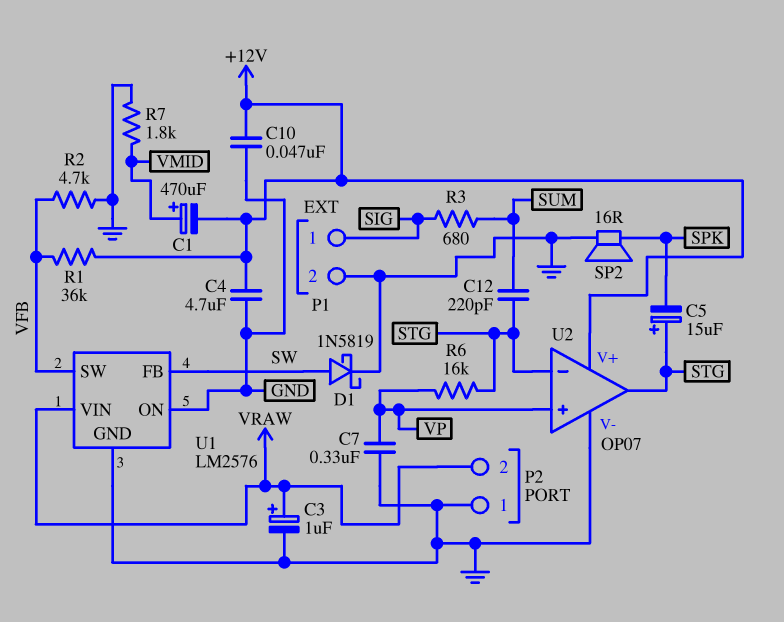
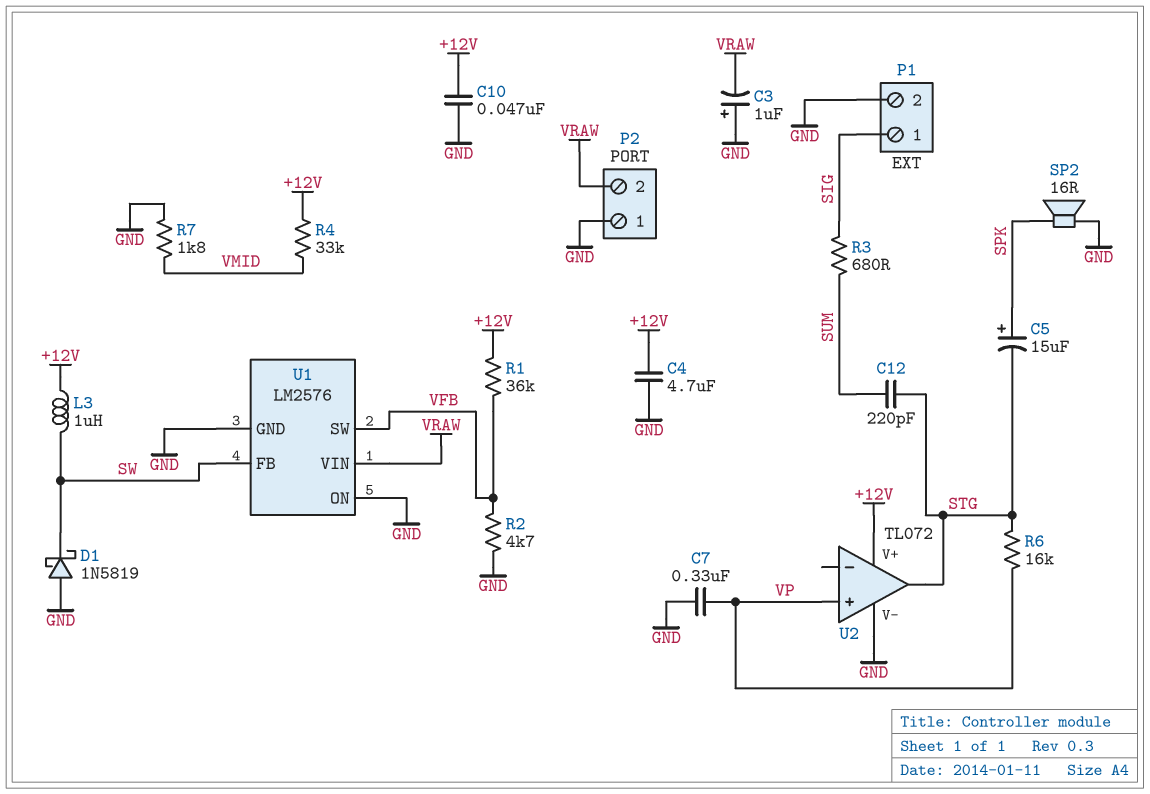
C1: 470uF (plus VMID, minus +12V) -> none
C3: 1uF (plus VRAW, minus GND) -> 1uF (plus GND, minus VRAW)
C5: 15uF (plus STG, minus SPK) -> 15uF (plus SPK, minus STG)
D1: schottky 1N5819 (A SW, K GND) -> schottky 1N5819 (A GND, K SW)
L3: none -> 1uH (+12V, SW)
R4: none -> 33k (+12V, VMID)
U2: OP07 -> TL072
U2 pin in-: STG -> none

